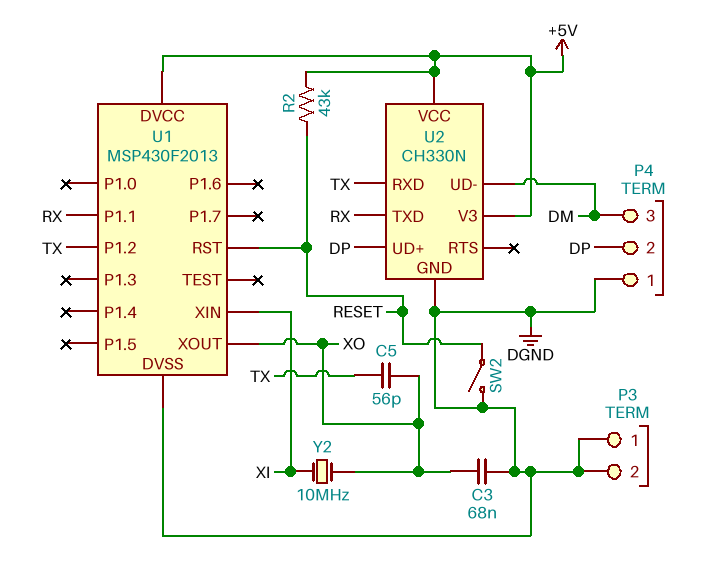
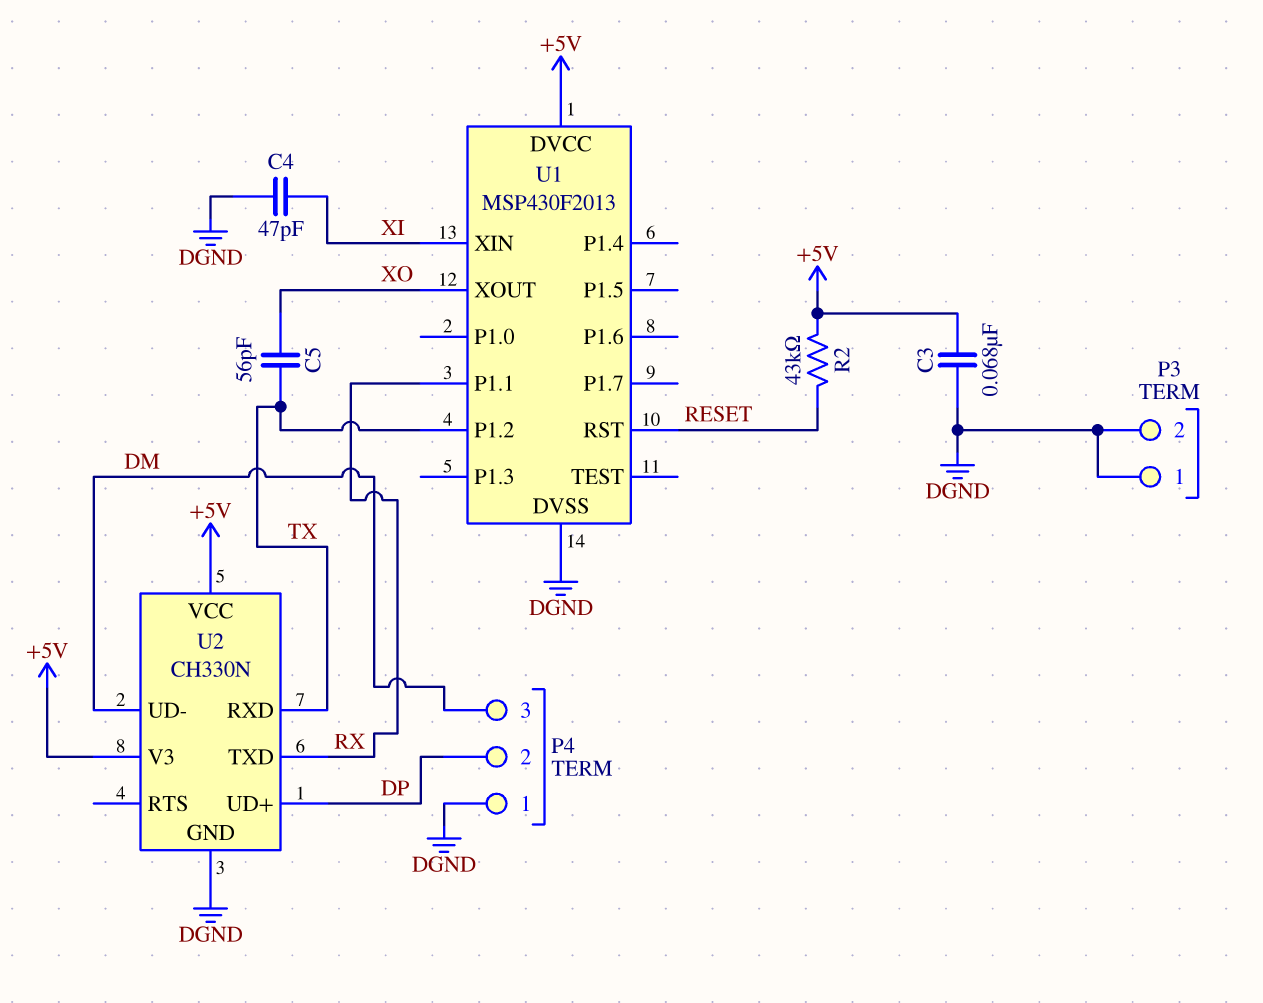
C3: 68nF (DGND, XO) -> 68nF (+5V, DGND)
C4: none -> 47pF (DGND, XI)
SW2: switch (DGND, RESET) -> none
Y2: 10MHz (XI, XO) -> none

